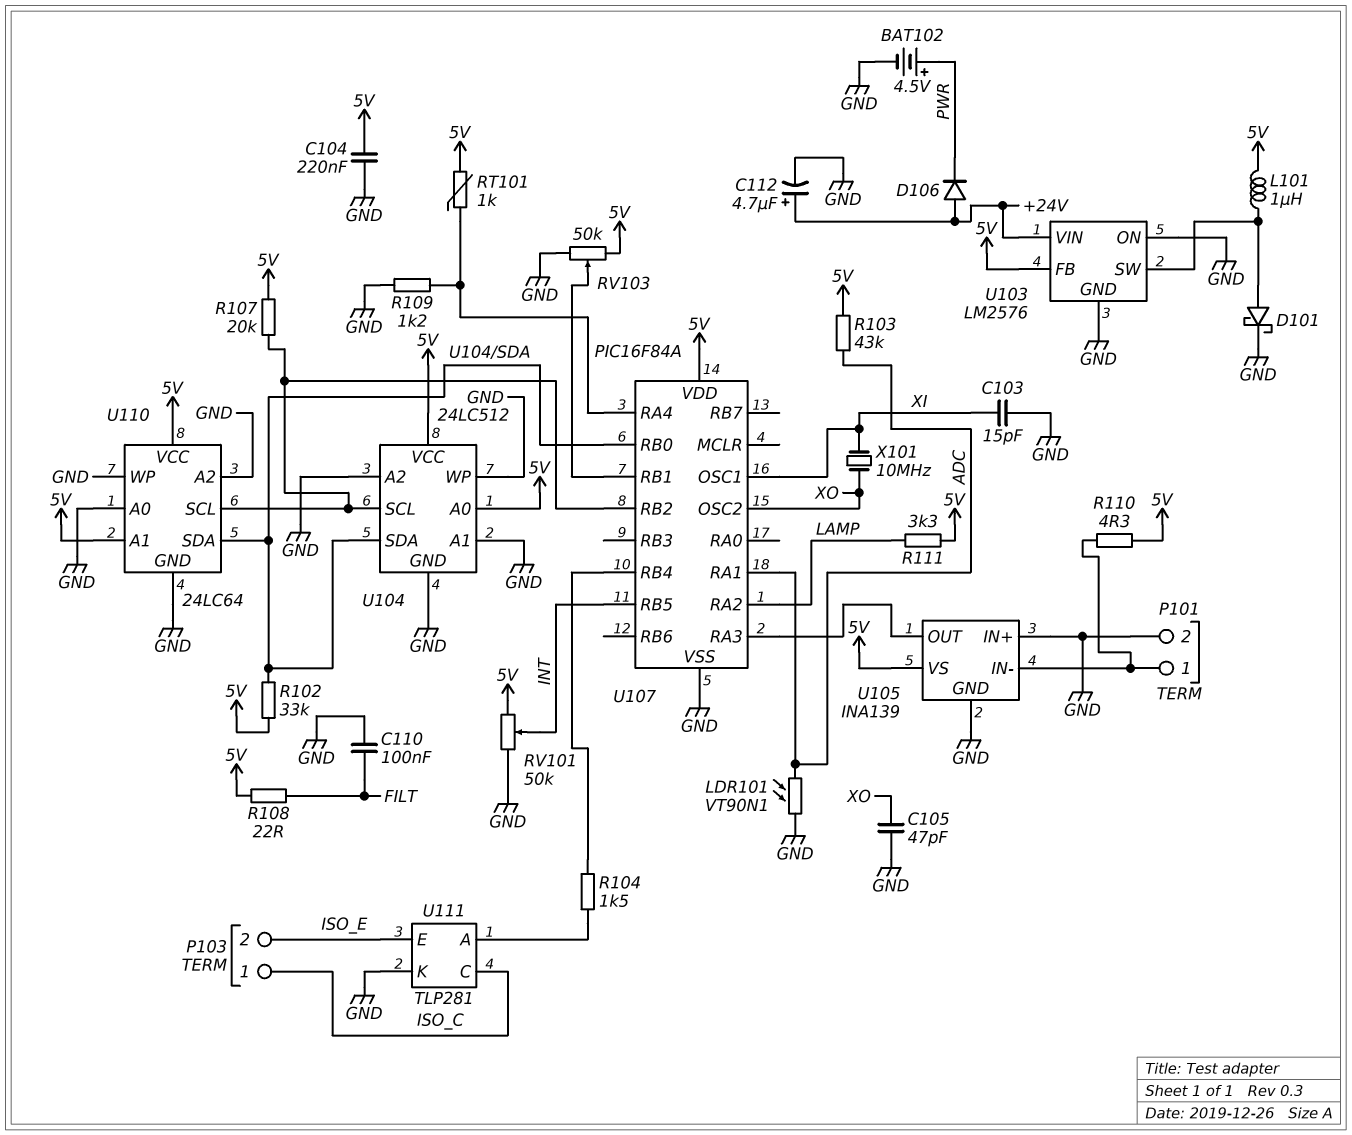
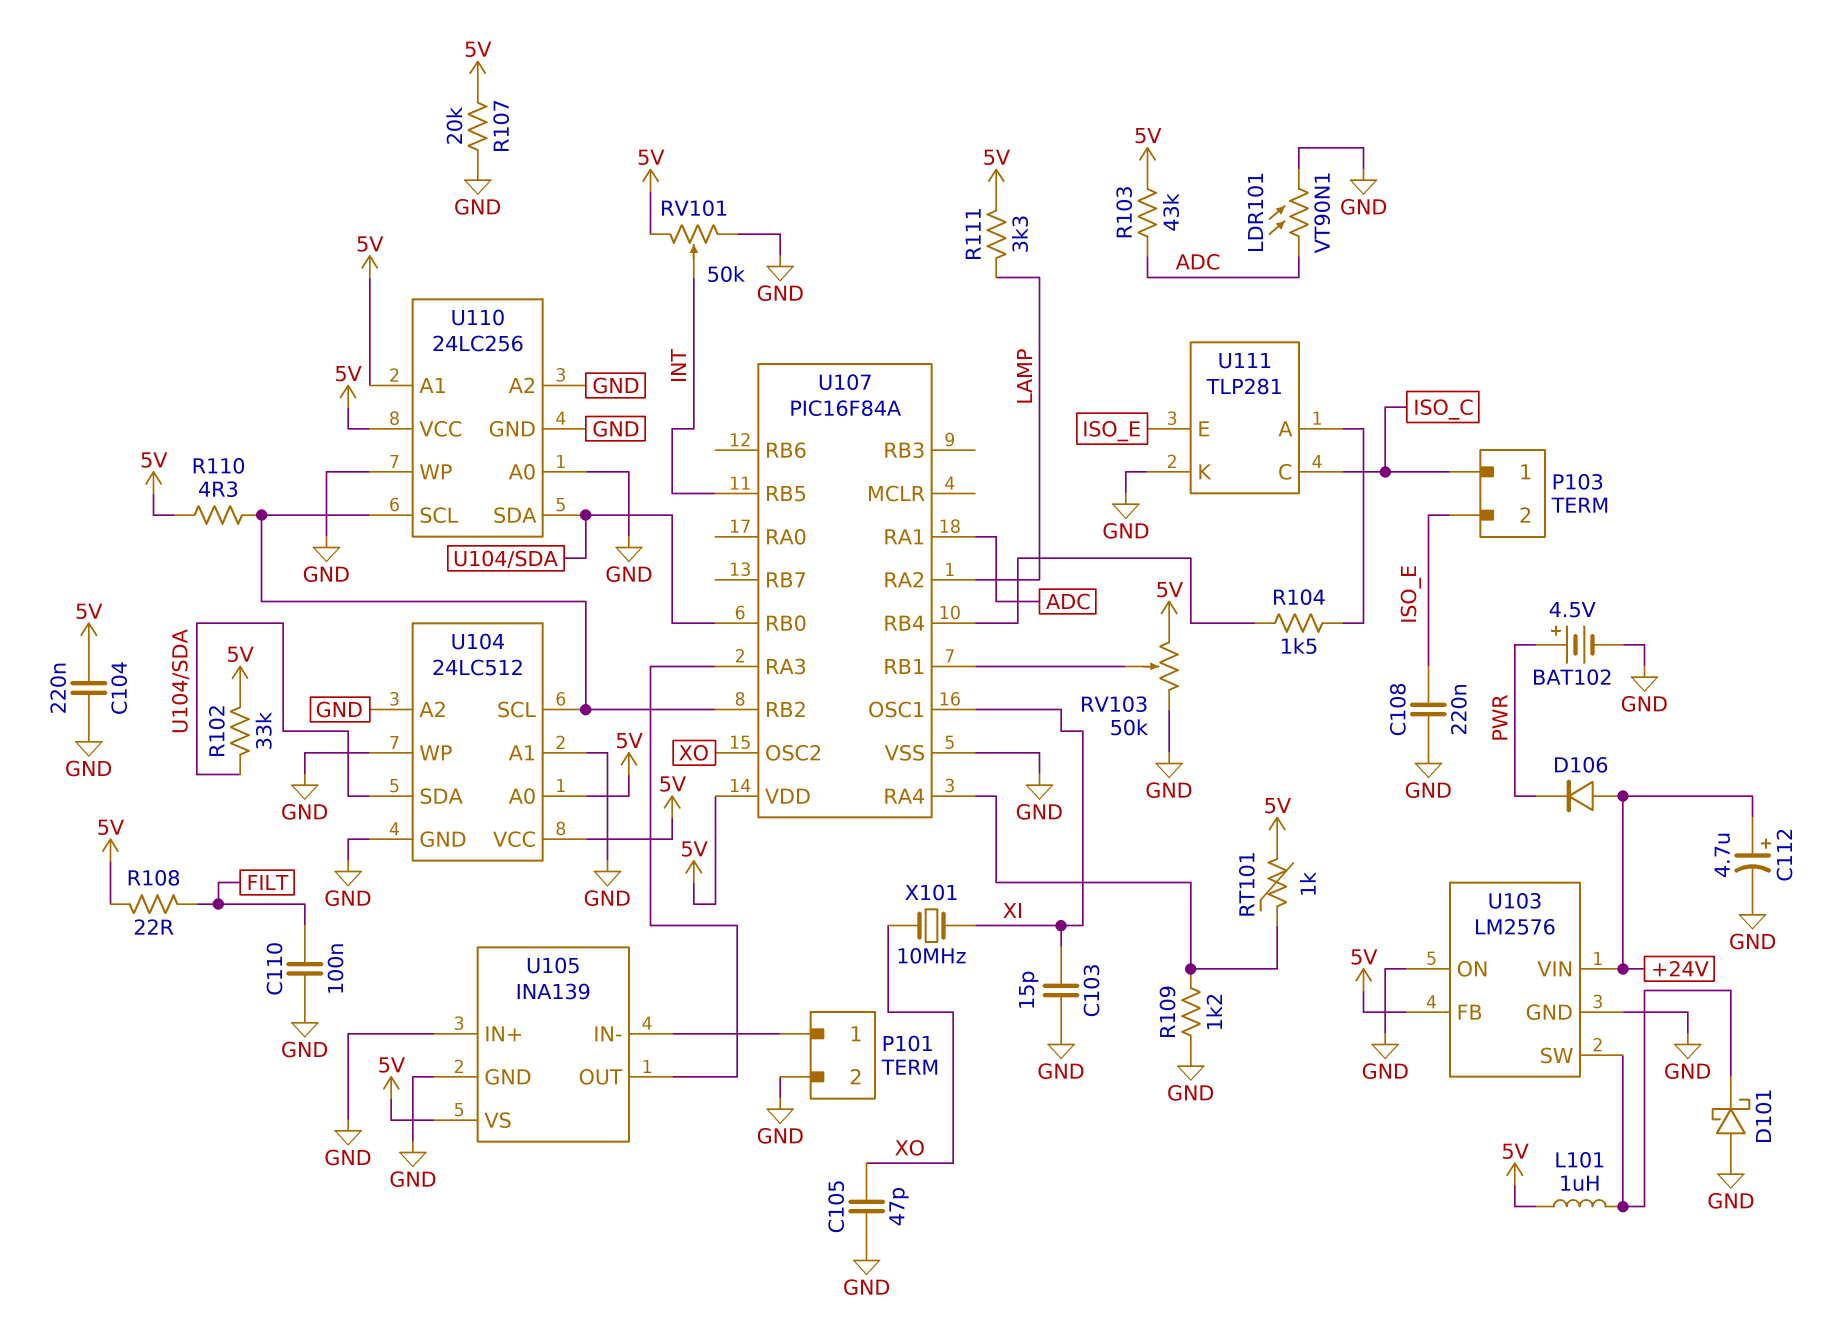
C108: none -> 220nF (GND, ISO_E)
D101: schottky (A U103/SW, K GND) -> schottky (A GND, K U103/SW)
R107: 20k (5V, U104/SCL) -> 20k (5V, GND)
R110: 4.3 (5V, P101/1) -> 4.3 (5V, U104/SCL)
U110: 24LC64 -> 24LC256

